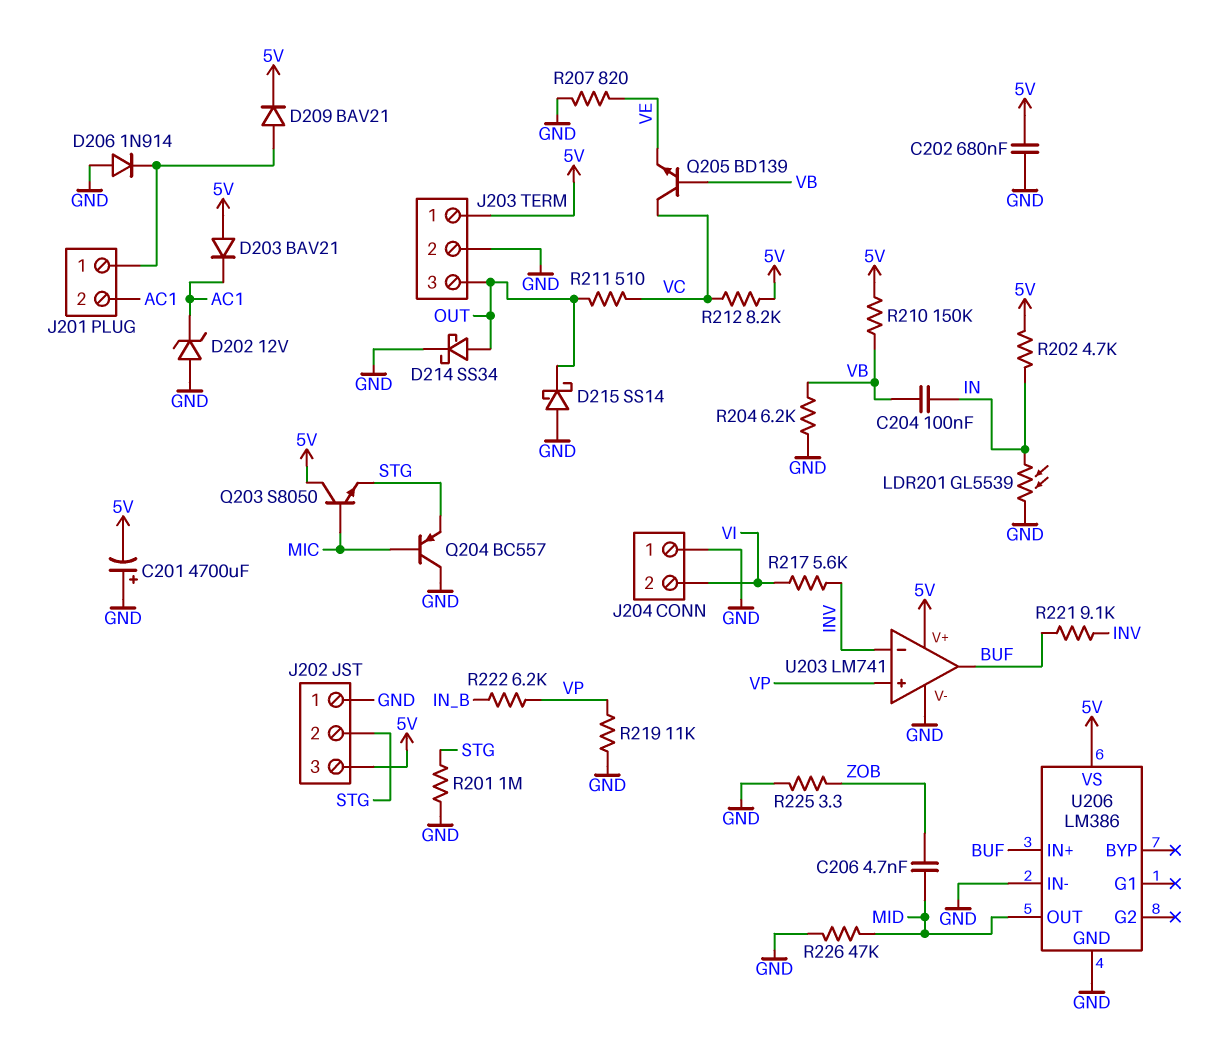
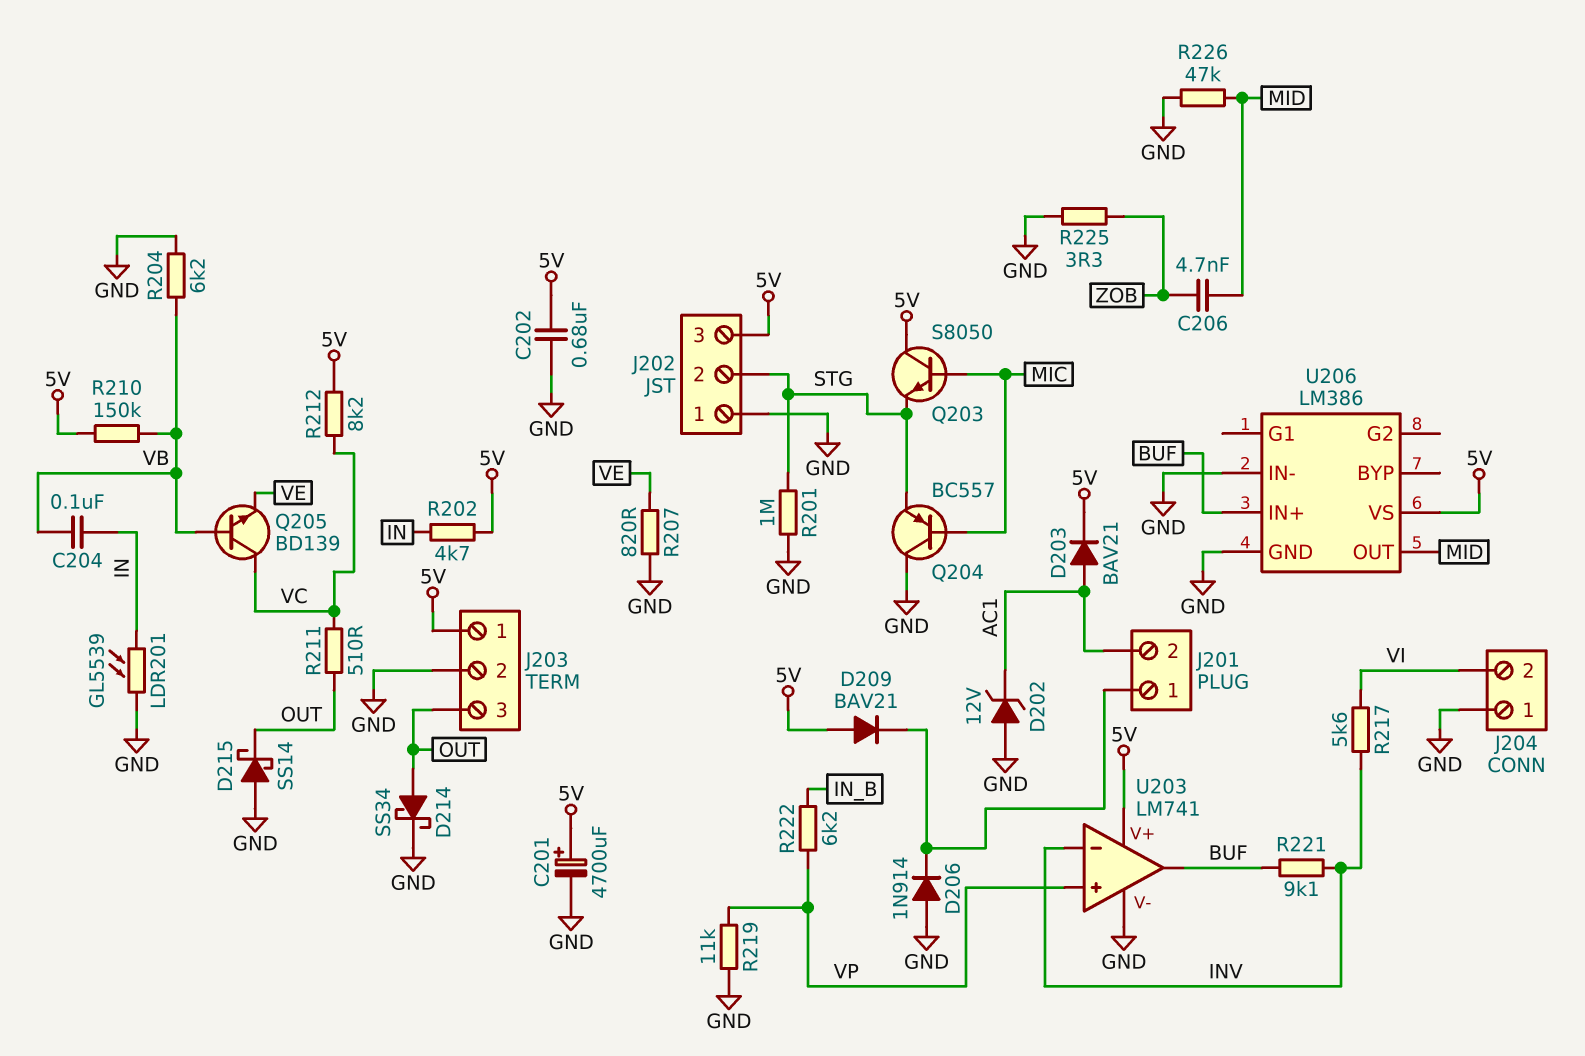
C201: 4700uF (plus GND, minus 5V) -> 4700uF (plus 5V, minus GND)
D203: diode BAV21 (A 5V, K AC1) -> diode BAV21 (A AC1, K 5V)
D209: diode BAV21 (A J201/1, K 5V) -> diode BAV21 (A 5V, K J201/1)

